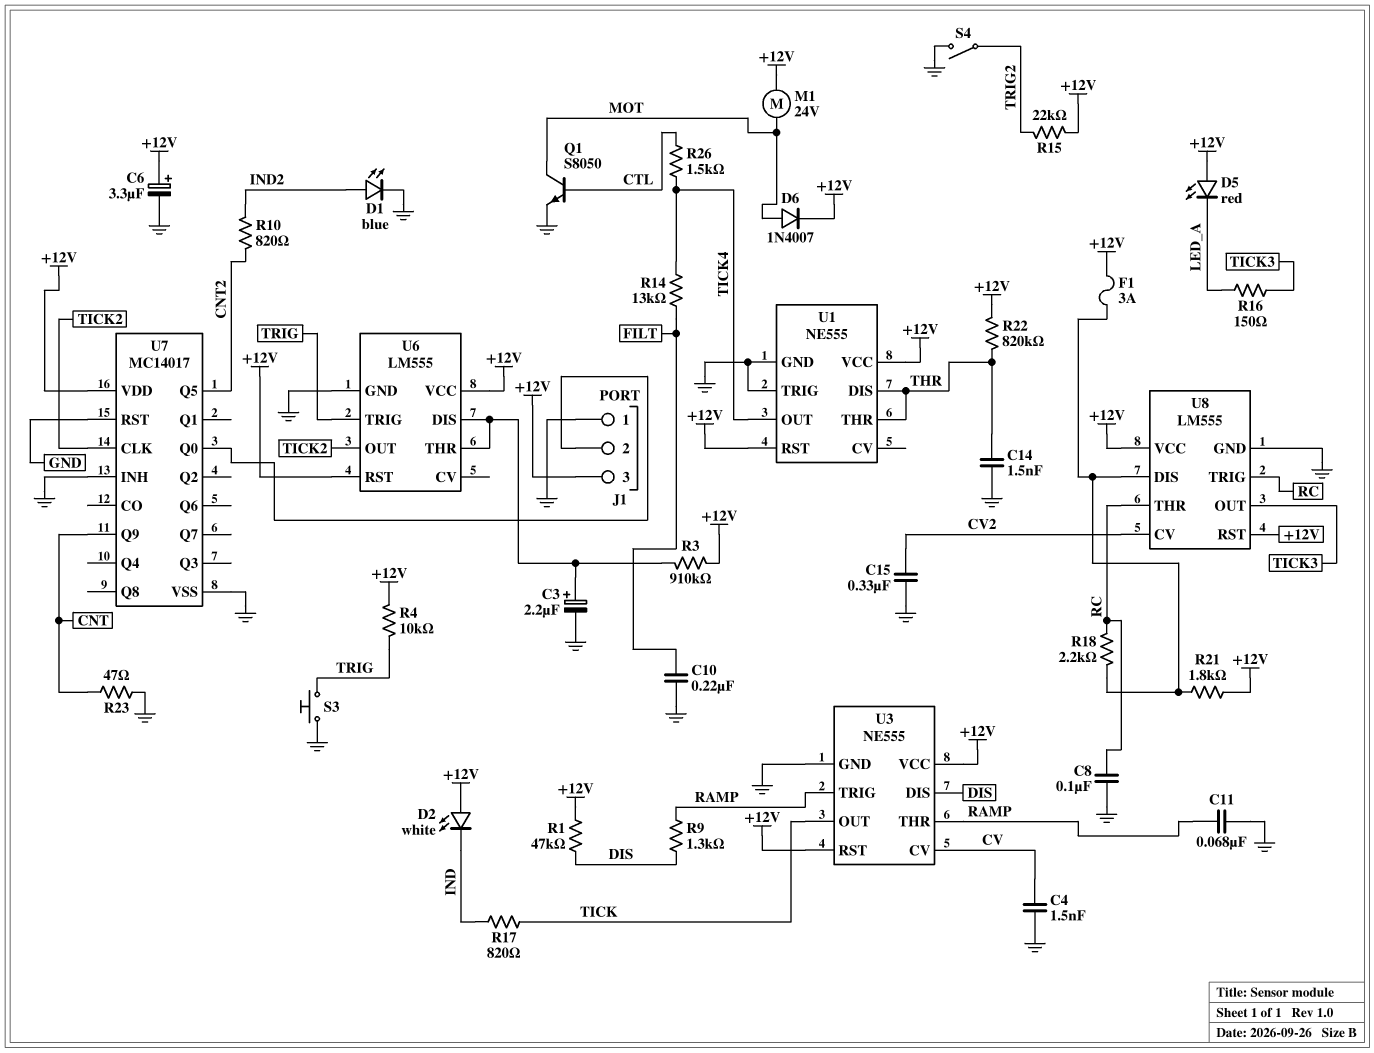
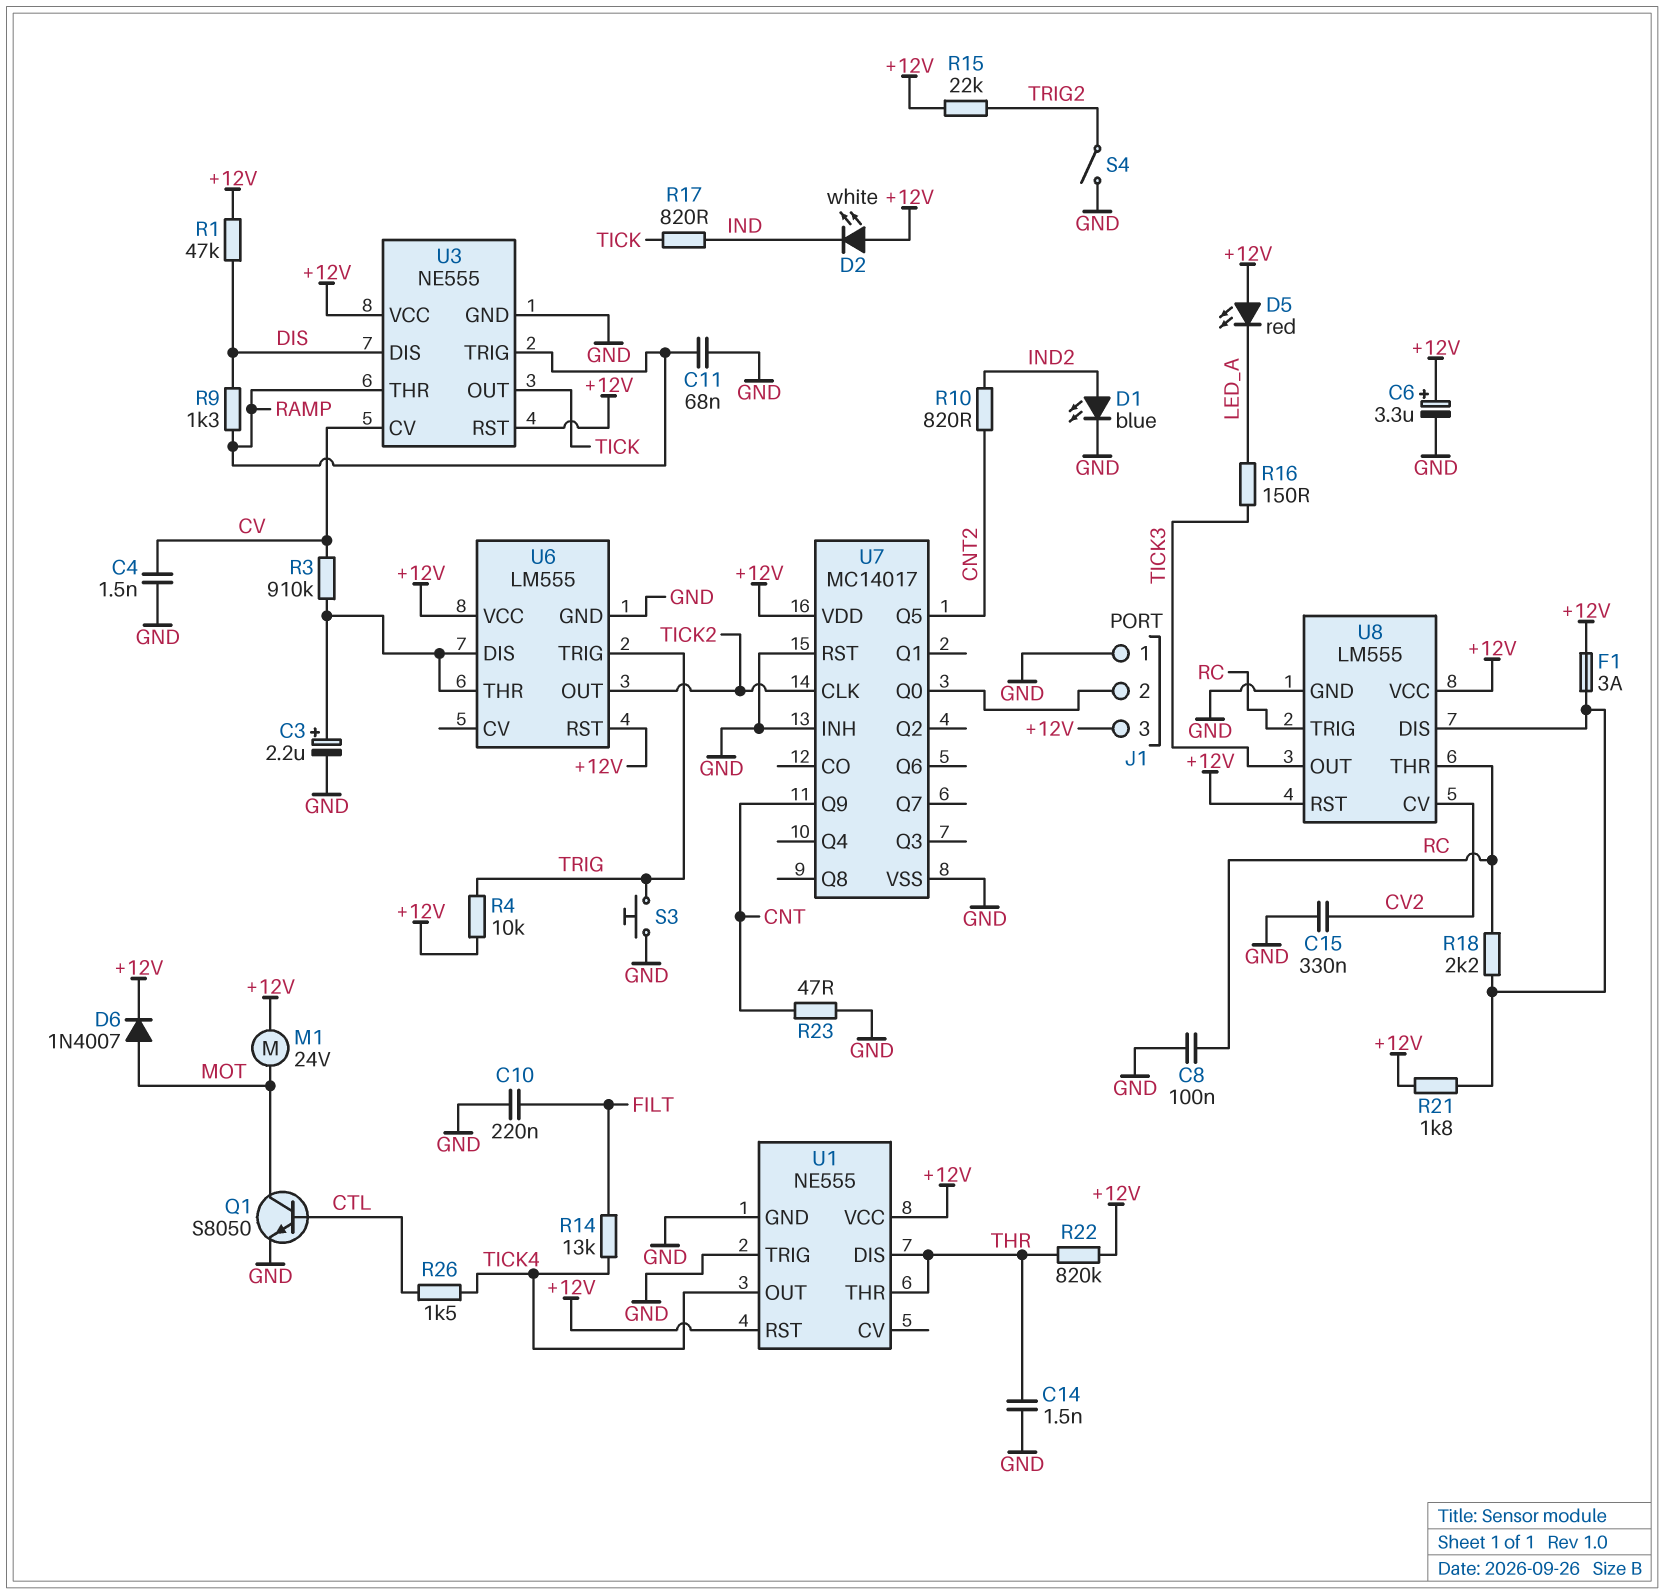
R3: 910k (+12V, U6/DIS) -> 910k (CV, U6/DIS)

